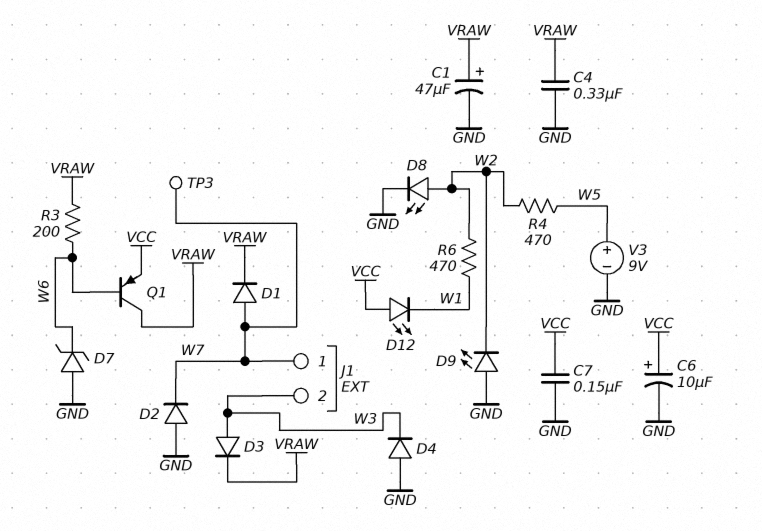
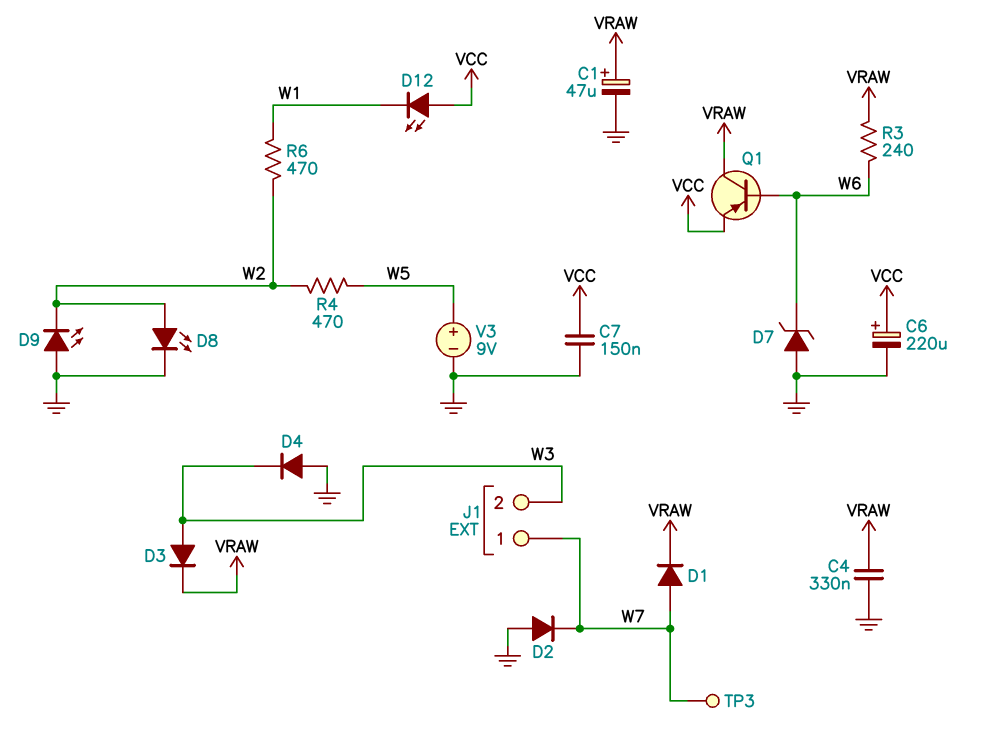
C6: 10uF (plus VCC, minus GND) -> 220uF (plus VCC, minus GND)
R3: 200 (VRAW, W6) -> 240 (VRAW, W6)

